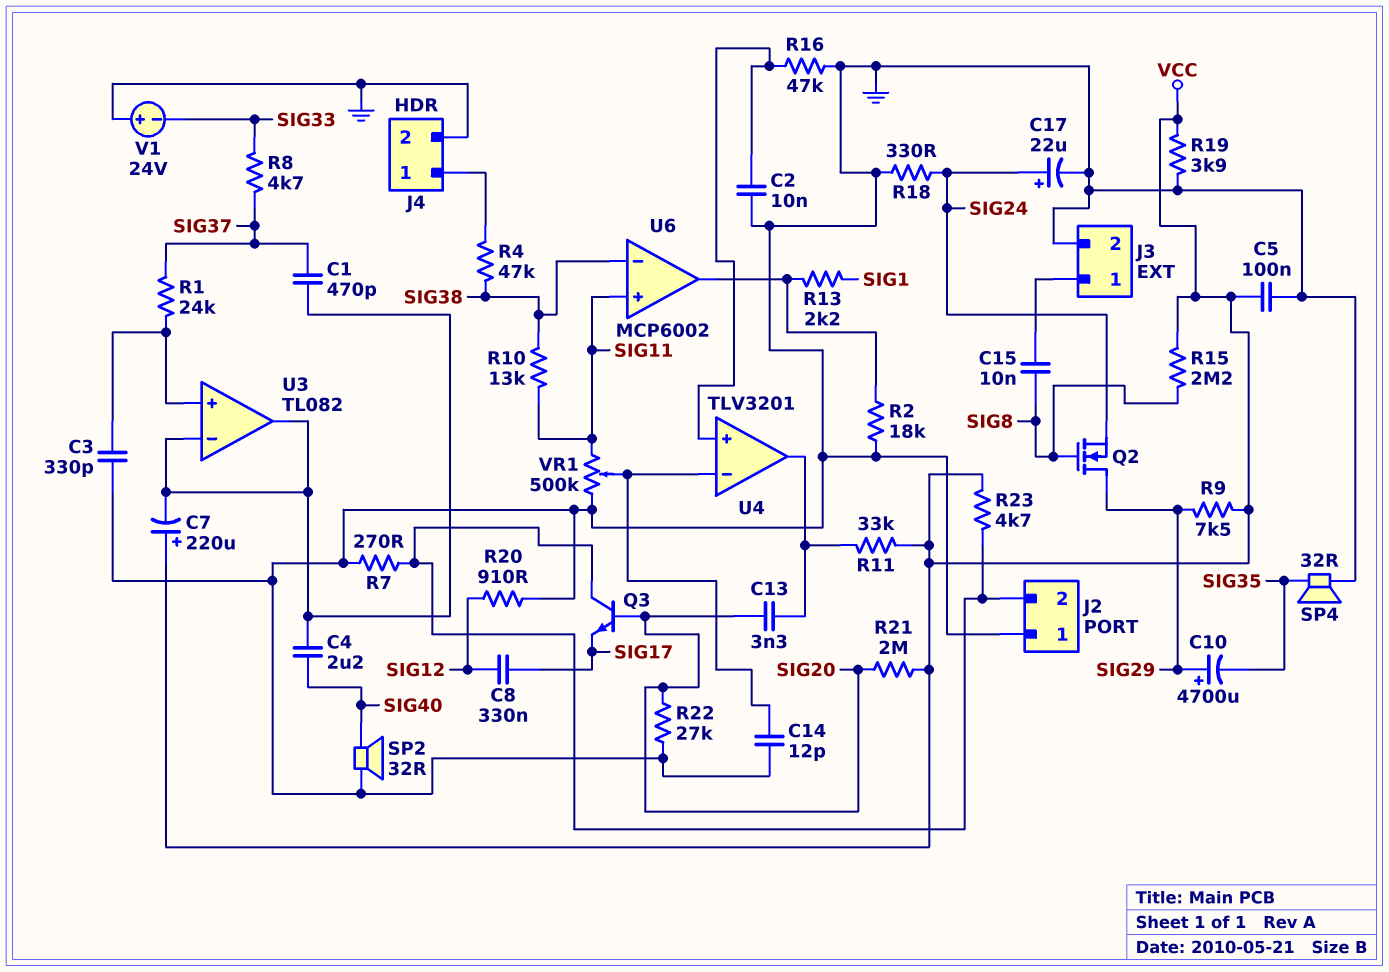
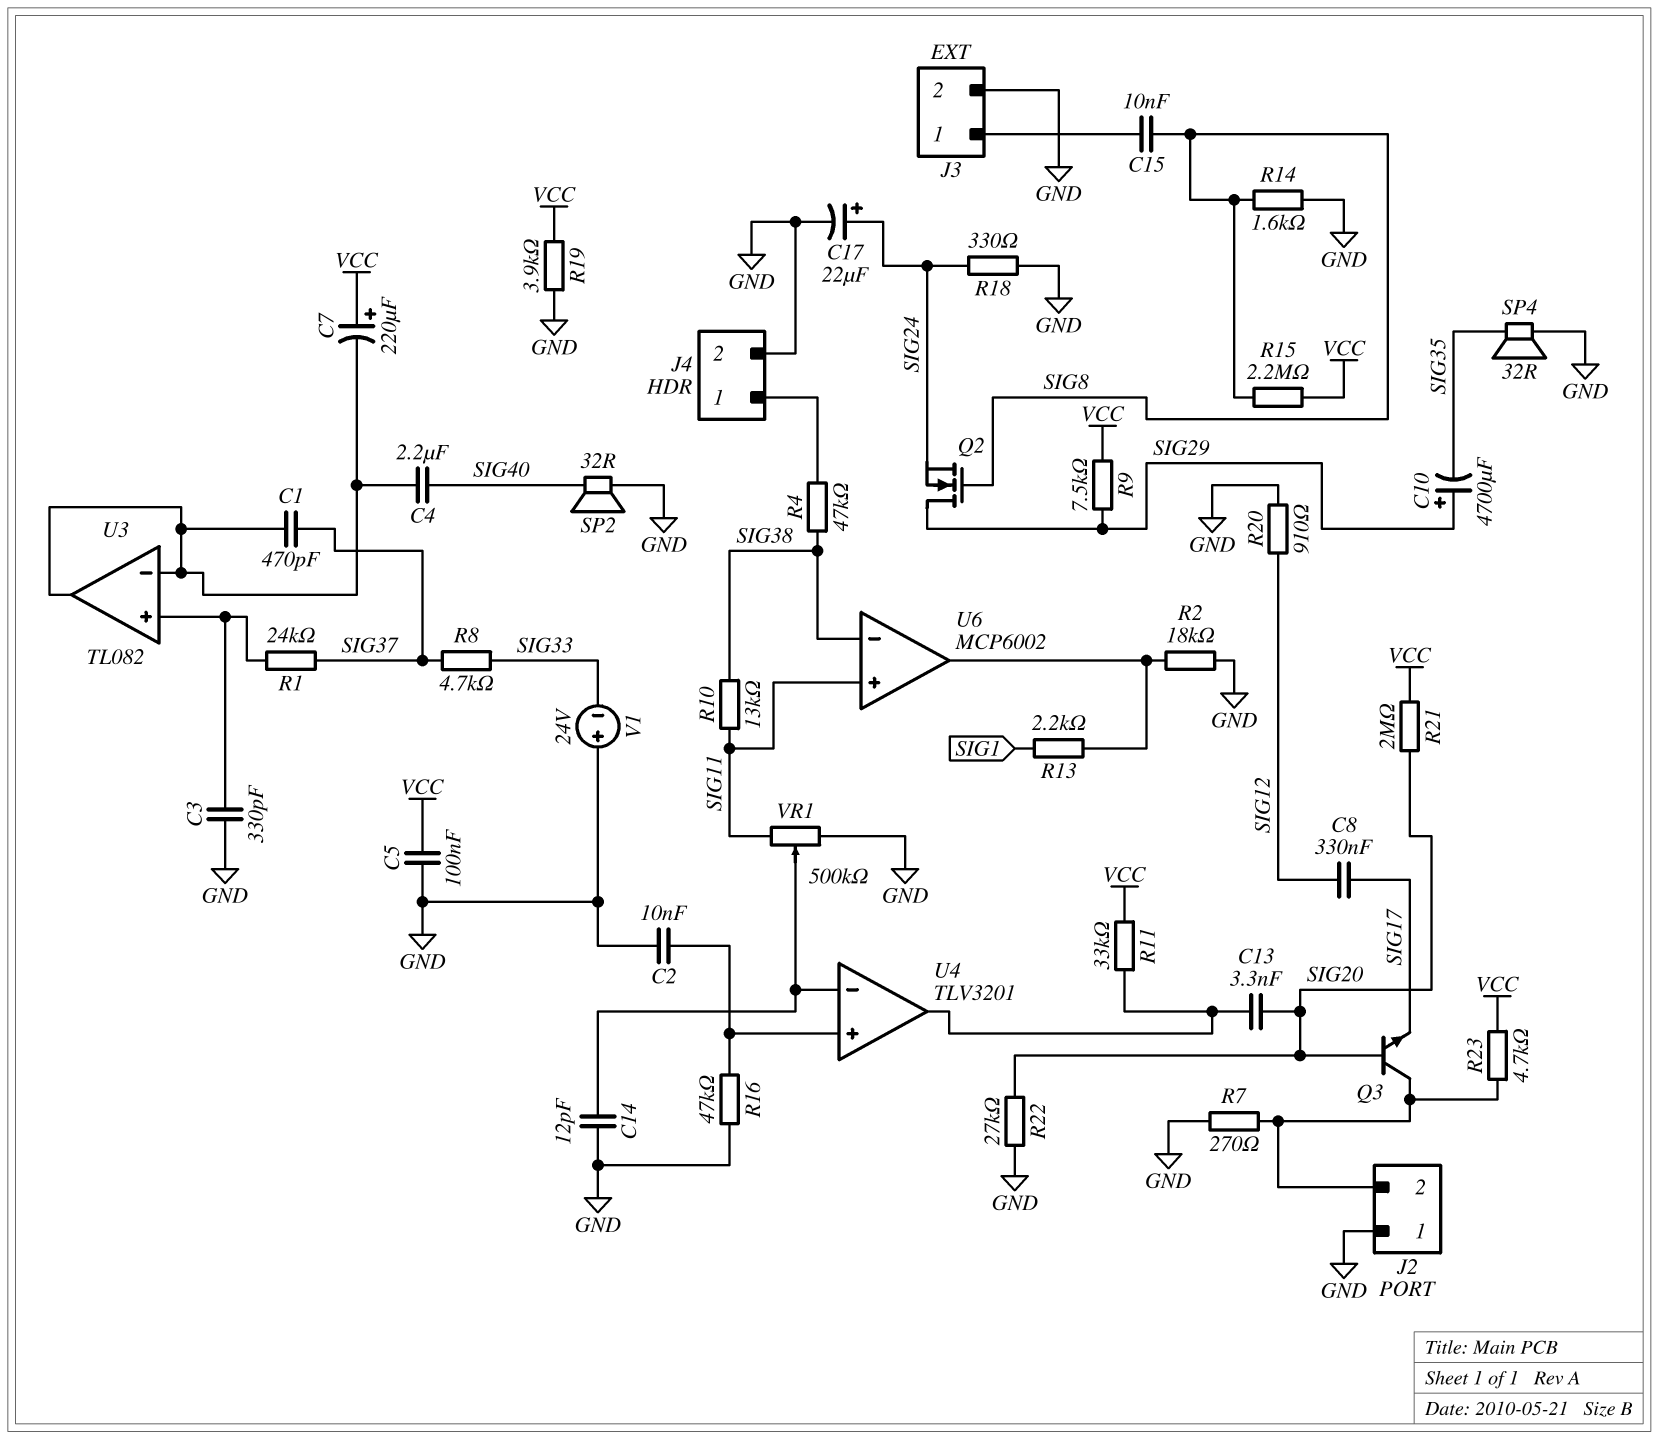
R14: none -> 1.6k (GND, SIG8)

